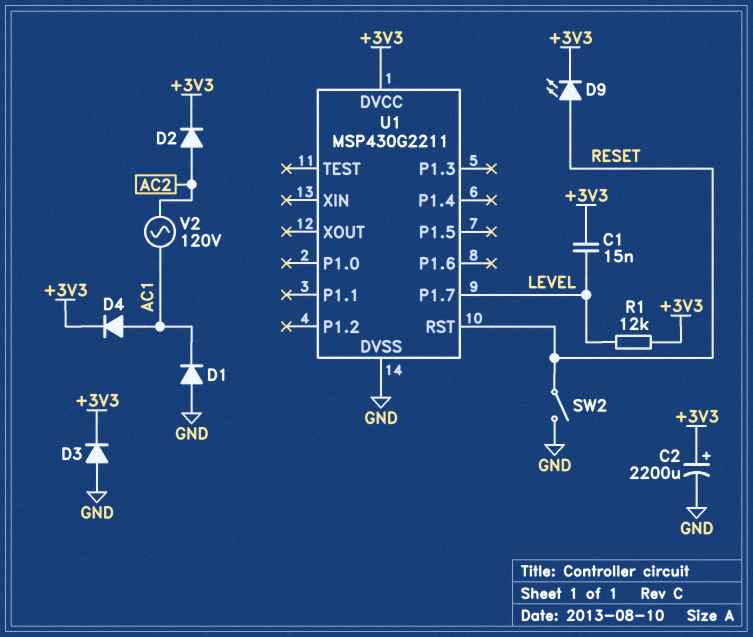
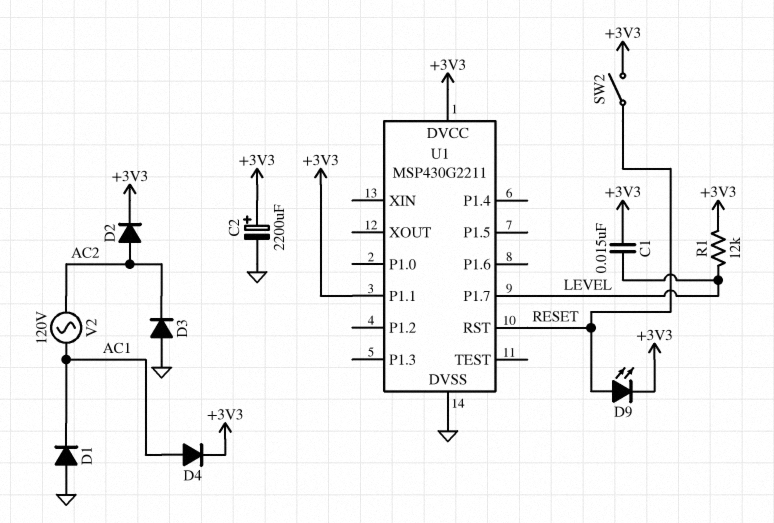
D3: diode (A GND, K +3V3) -> diode (A GND, K AC2)
SW2: switch (GND, RESET) -> switch (+3V3, RESET)
U1 pin P1.1: none -> +3V3

